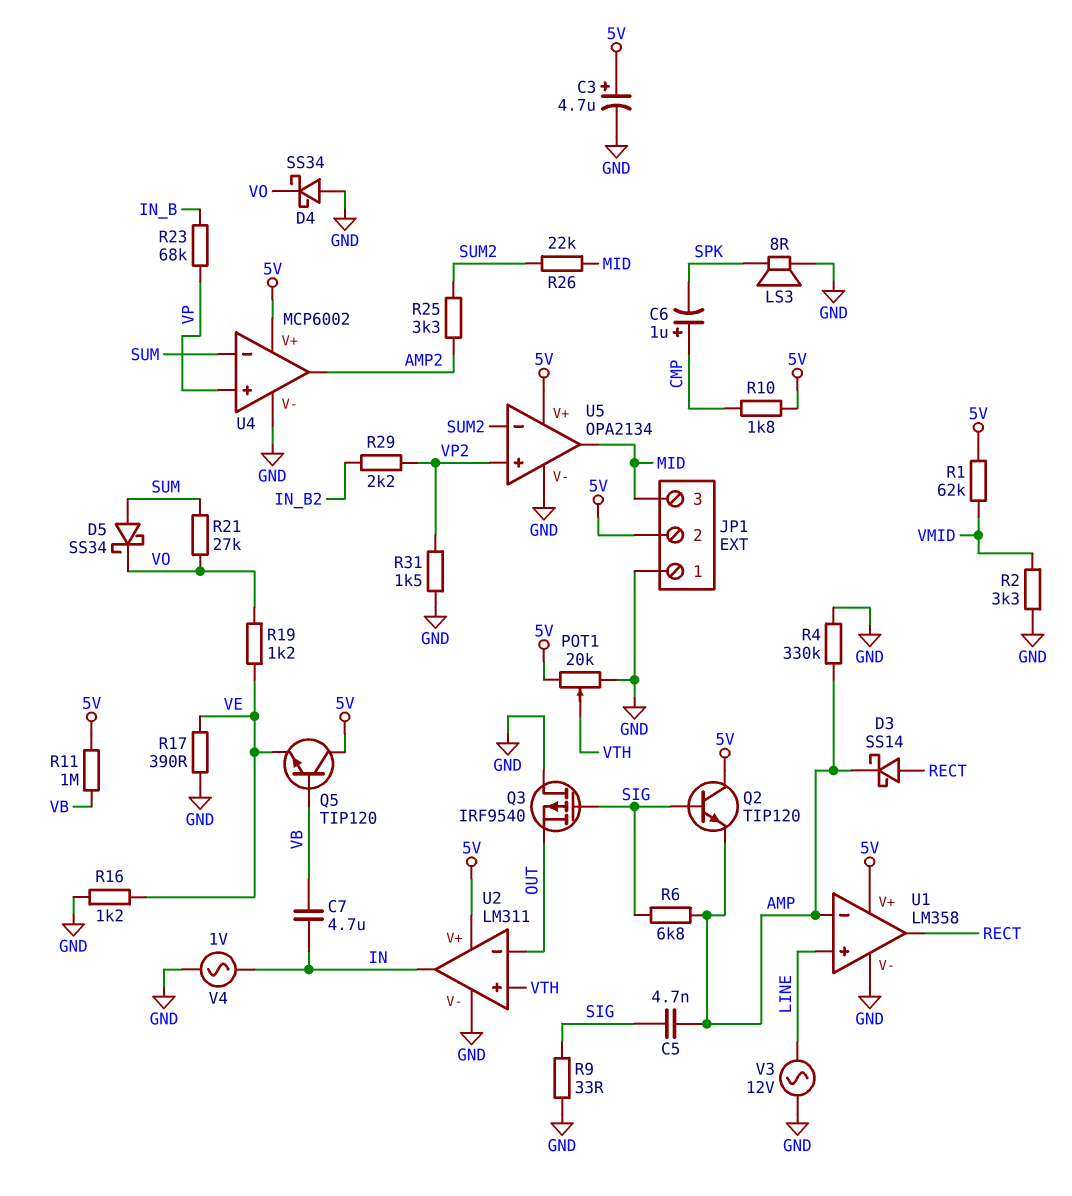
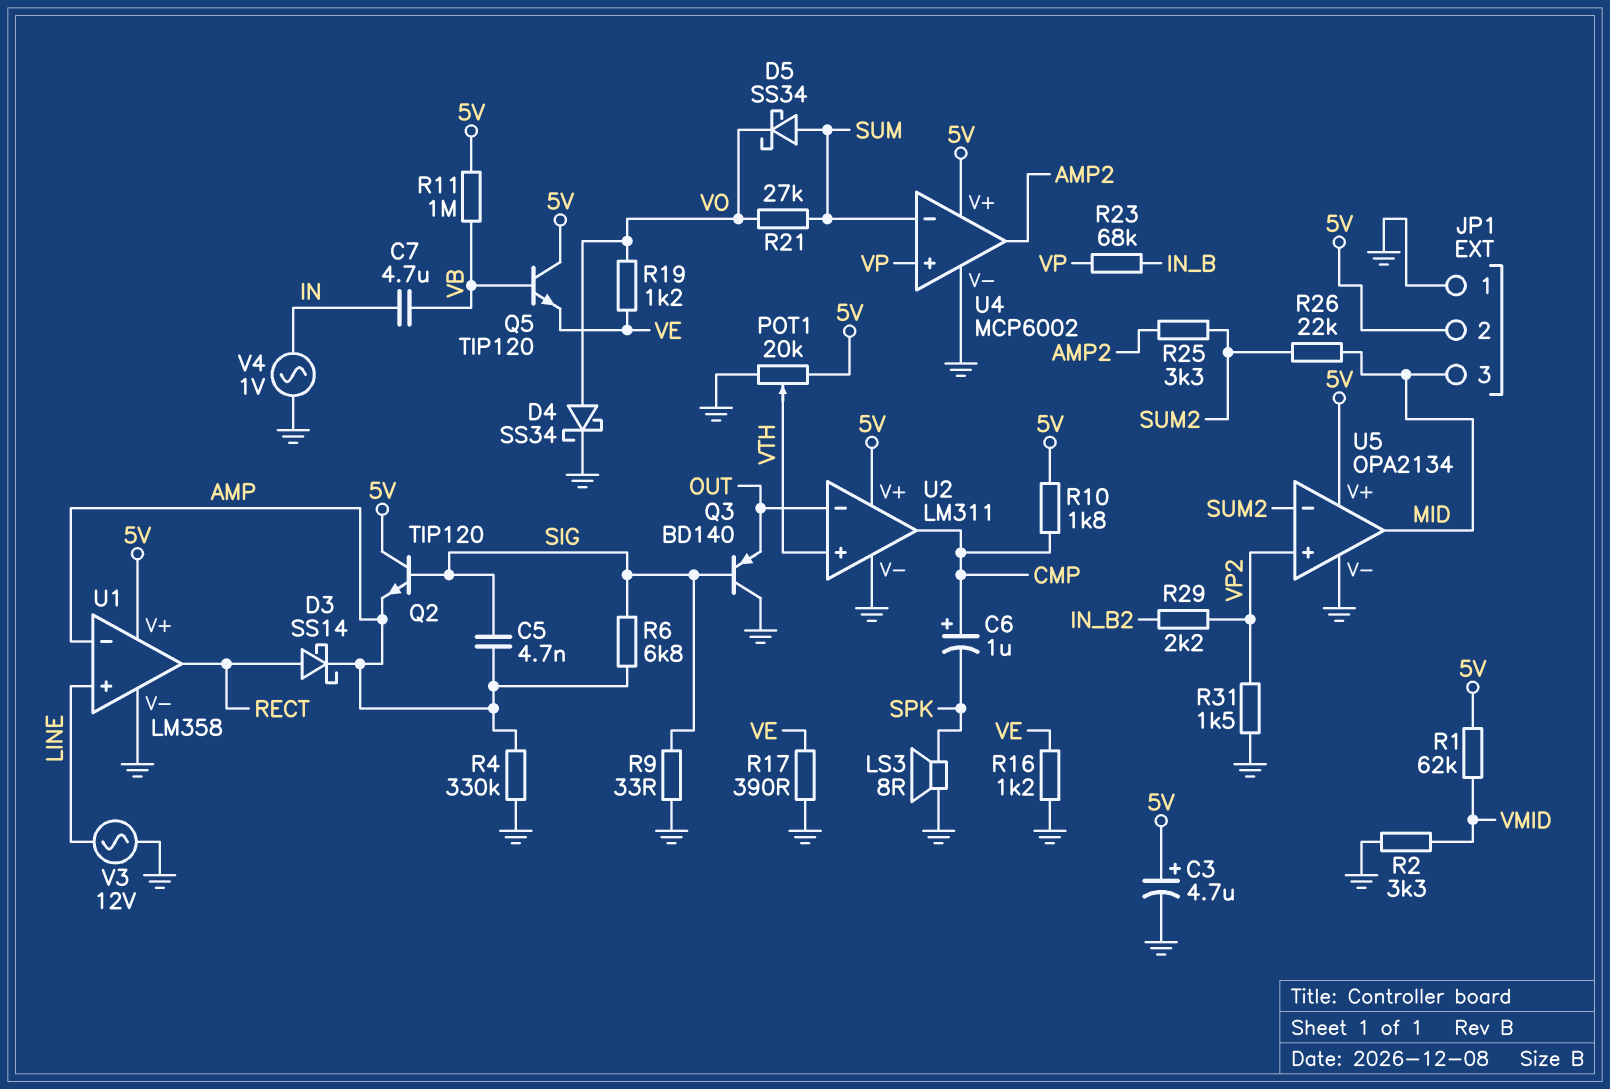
D4: schottky SS34 (A GND, K VO) -> schottky SS34 (A VO, K GND)
Q3: PMOS IRF9540 (G SIG, D GND, S OUT) -> PNP BD140 (B SIG, C GND, E OUT)
U2 pin out: IN -> CMP

